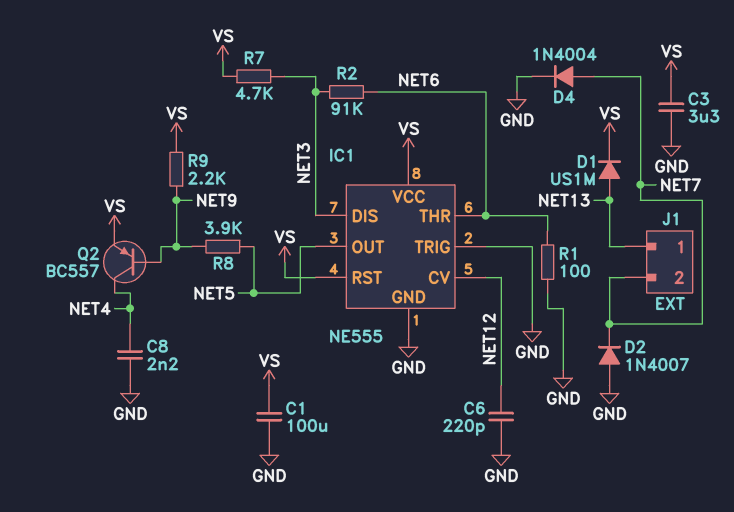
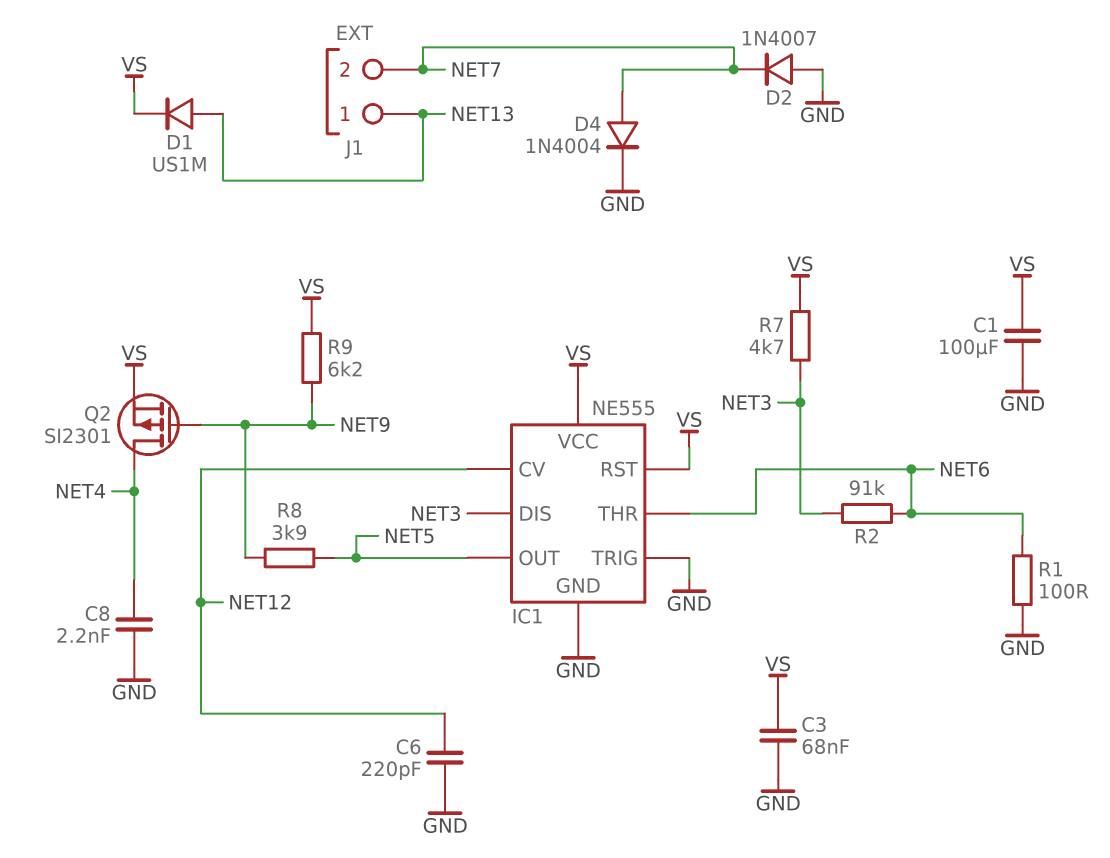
C3: 3.3uF (GND, VS) -> 68nF (GND, VS)
Q2: PNP BC557 (B NET9, C NET4, E VS) -> PMOS SI2301 (G NET9, D NET4, S VS)
R9: 2.2k (NET9, VS) -> 6.2k (NET9, VS)

